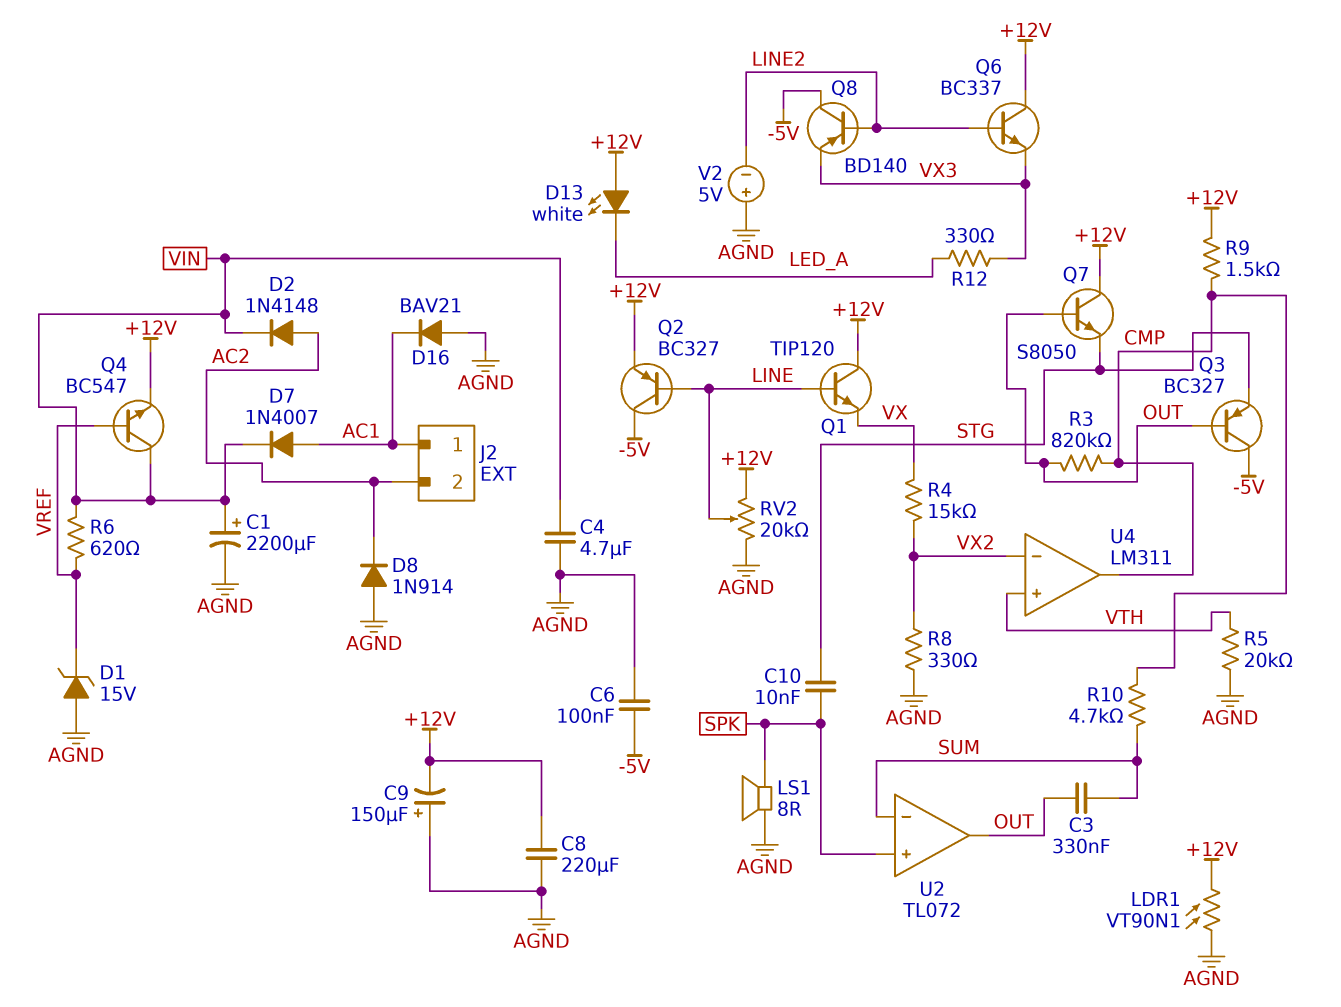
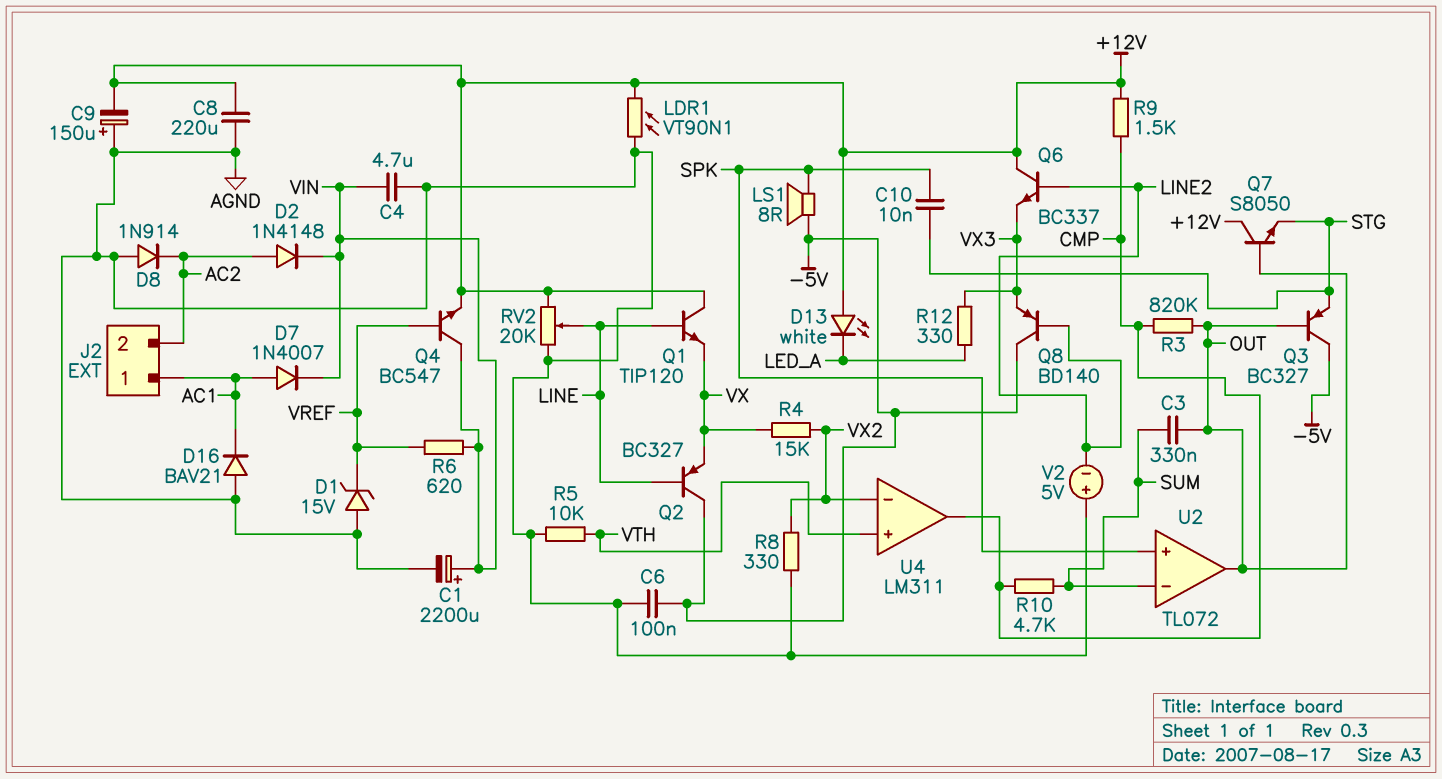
LS1: speaker 8R (AGND, SPK) -> speaker 8R (-5V, SPK)
Q2: PNP BC327 (B LINE, C -5V, E +12V) -> PNP BC327 (B LINE, C -5V, E VX)
R5: 20k (AGND, VTH) -> 10k (AGND, VTH)

